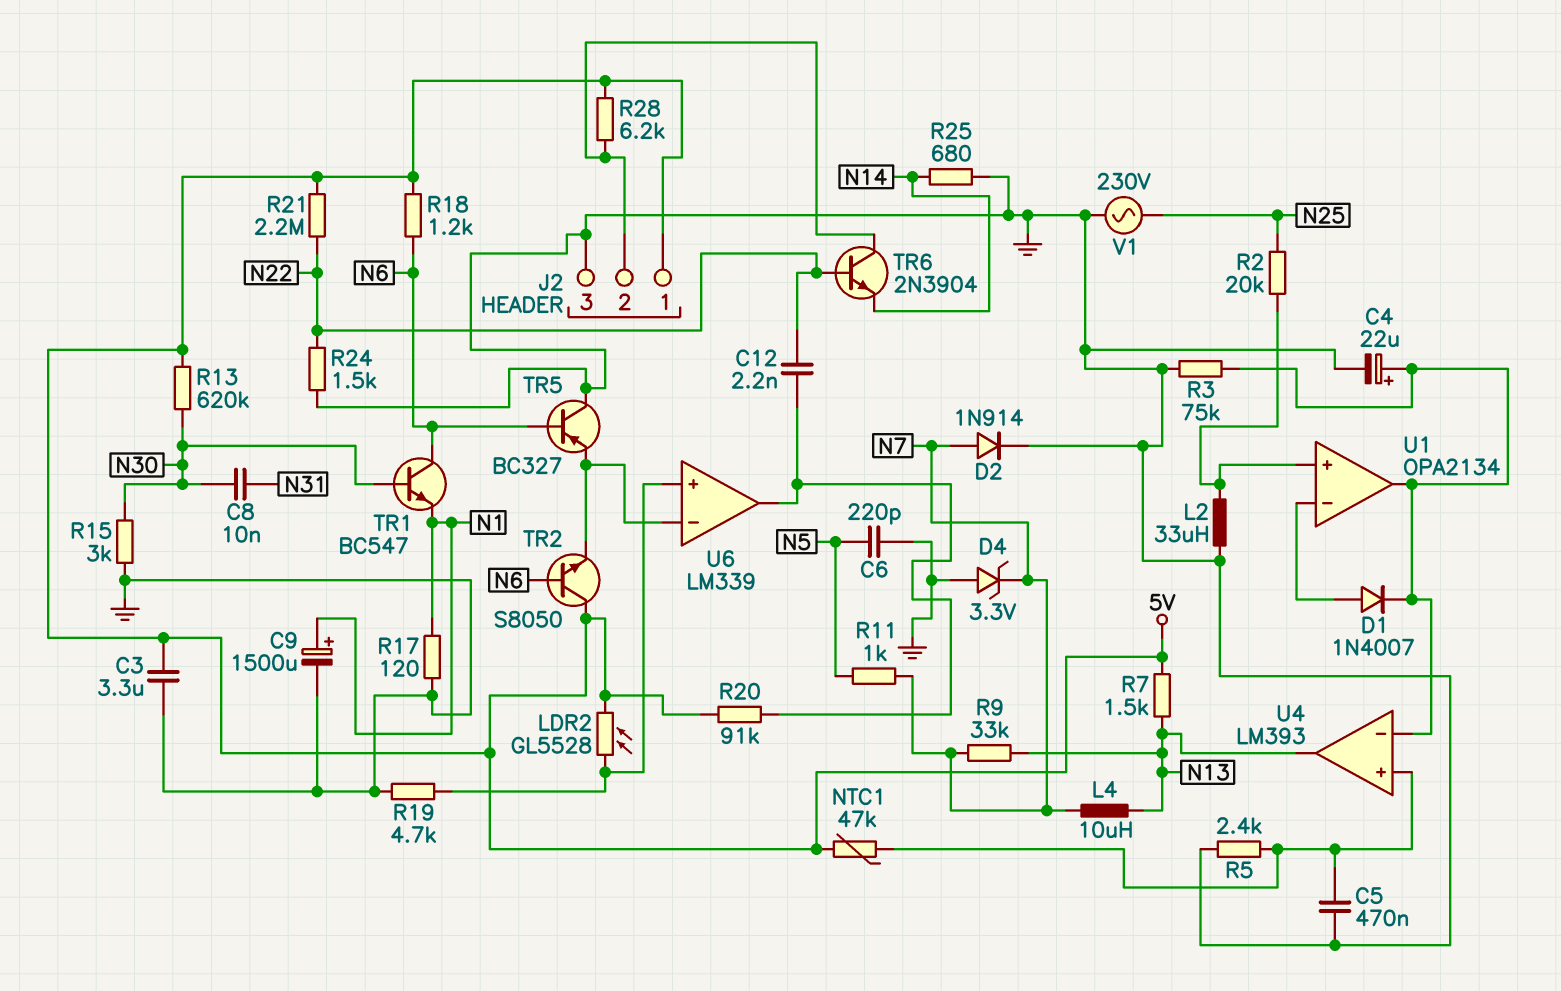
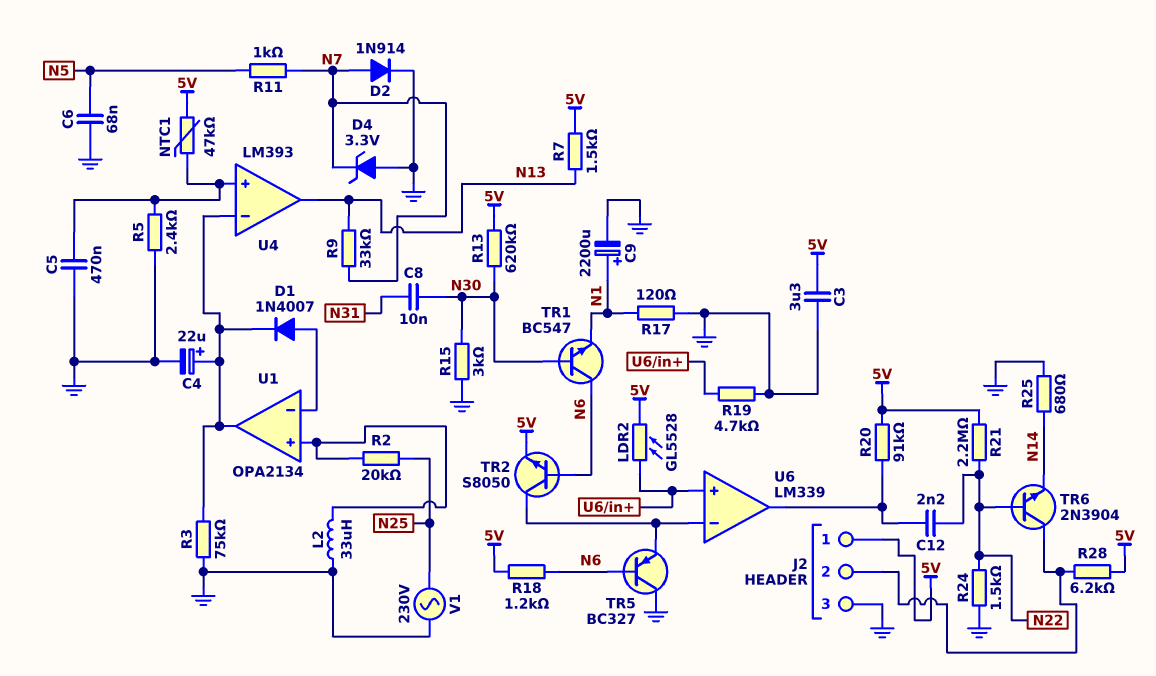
C6: 220pF (GND, N5) -> 68nF (GND, N5)
C9: 1500uF (plus N1, minus GND) -> 2200uF (plus N1, minus GND)
L4: 10uH (N7, N13) -> none
TR2: NPN S8050 (B N6, C 5V, E U6/in-) -> NPN S8050 (B N6, C U6/in-, E 5V)

